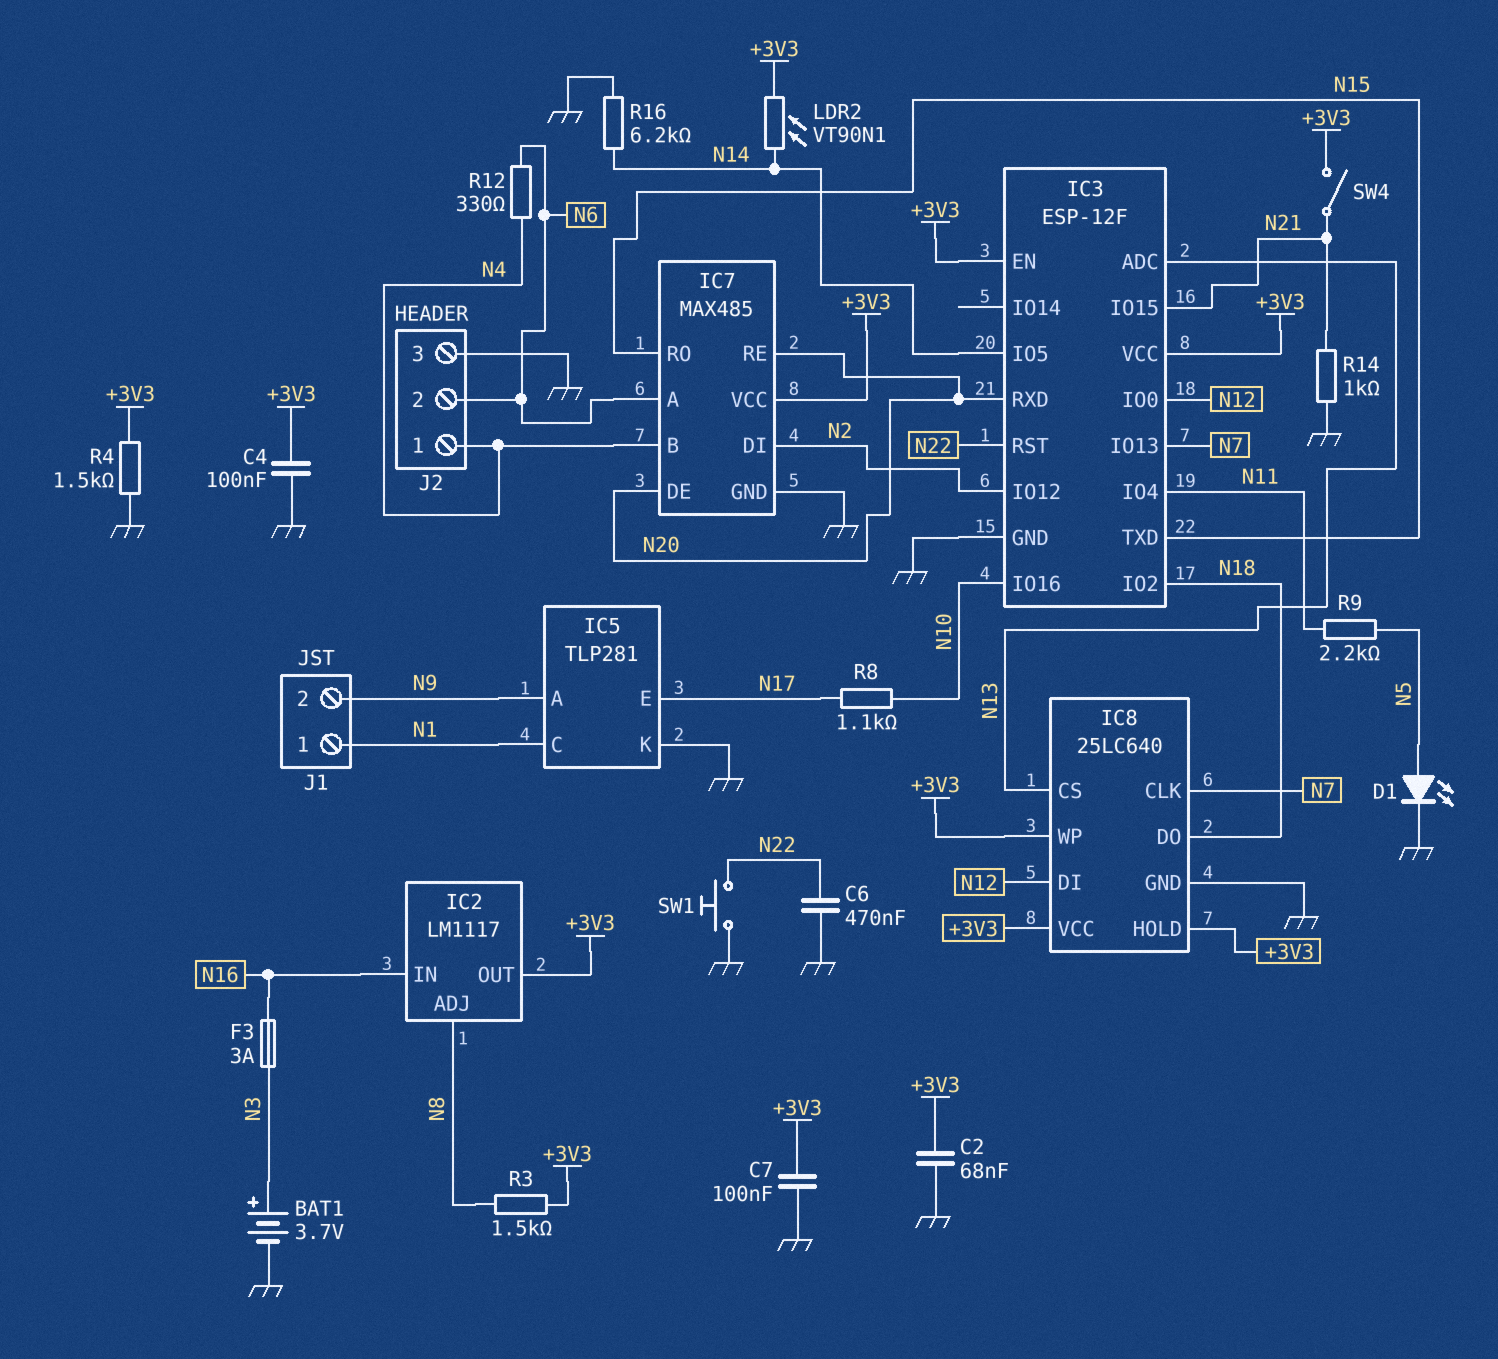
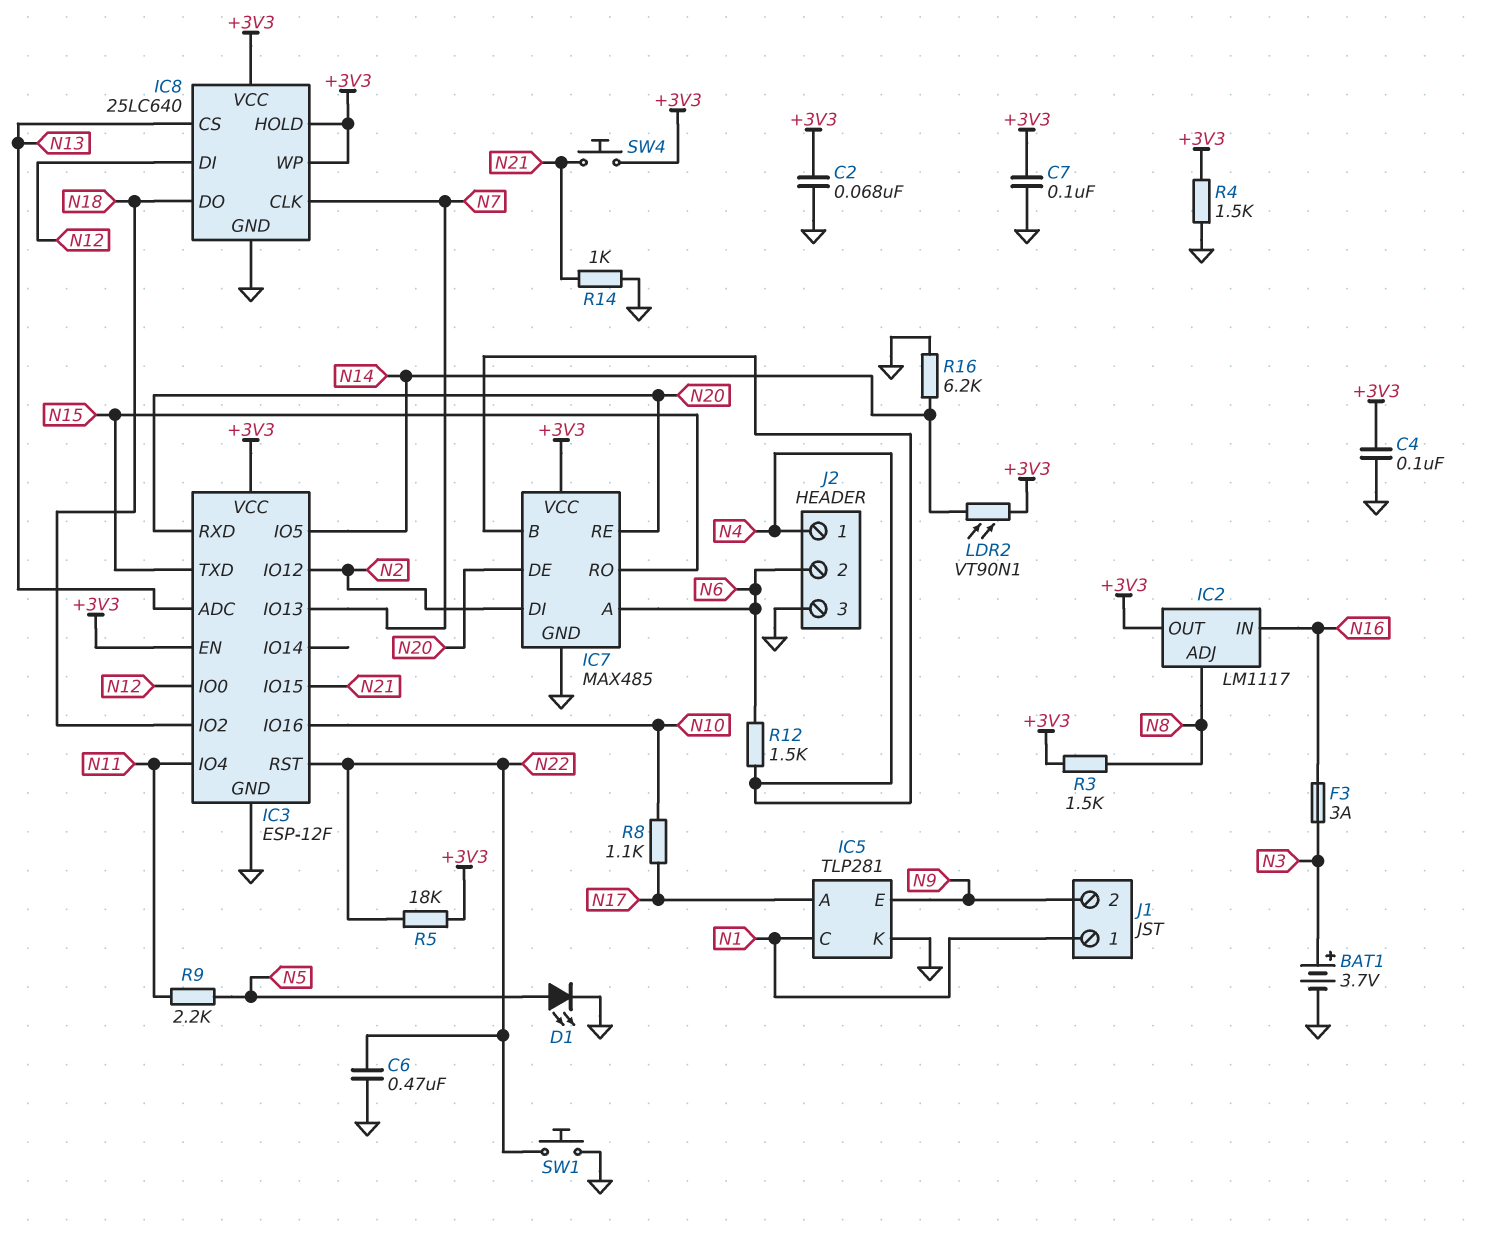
IC5 pin A: N9 -> N17
IC5 pin E: N17 -> N9
R5: none -> 18k (+3V3, N22)
R12: 330 (N4, N6) -> 1.5k (N4, N6)
SW4: switch (+3V3, N21) -> button (+3V3, N21)

